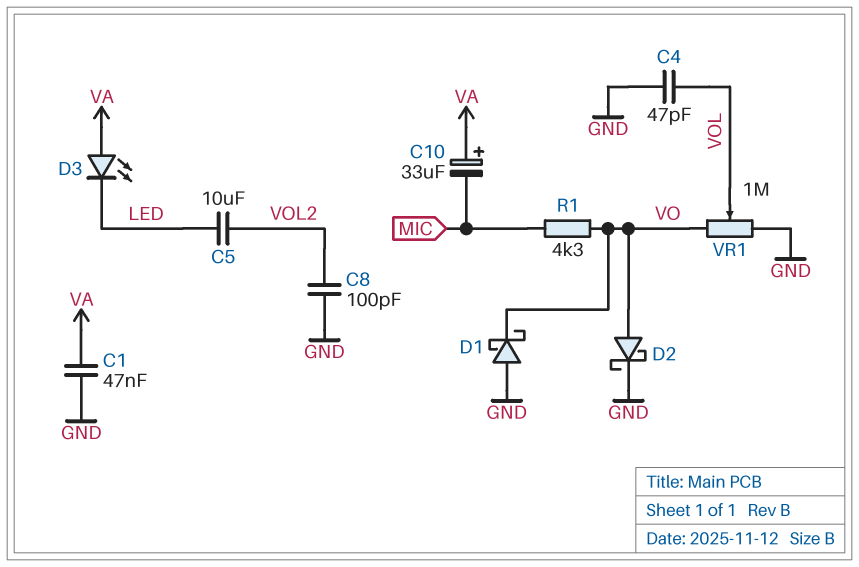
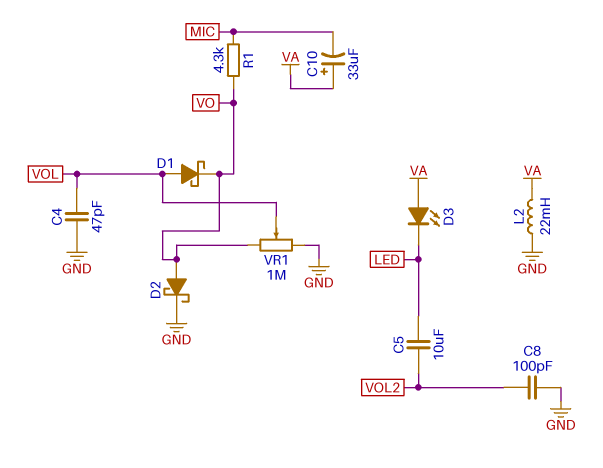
C1: 47nF (GND, VA) -> none
D1: schottky (A GND, K VO) -> schottky (A VOL, K VO)
L2: none -> 22mH (GND, VA)

